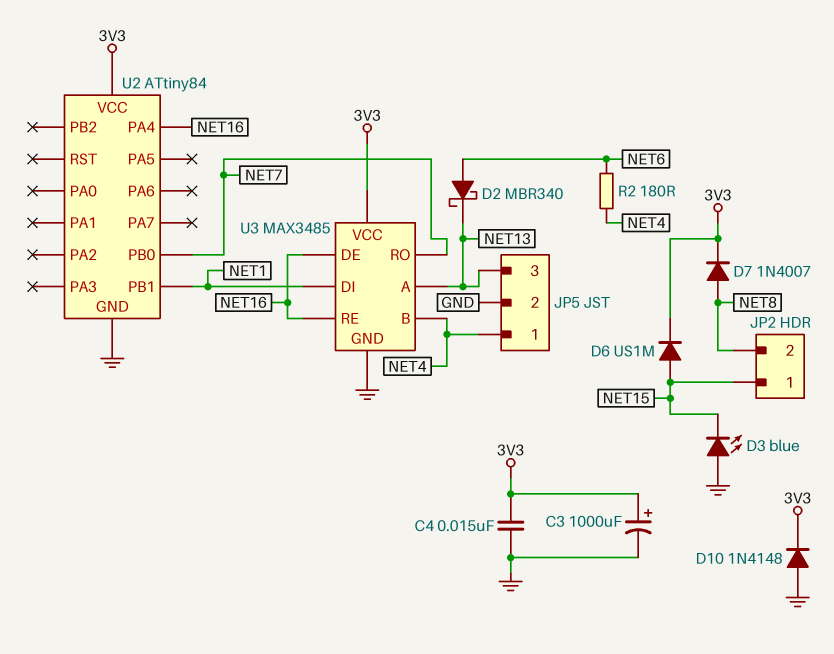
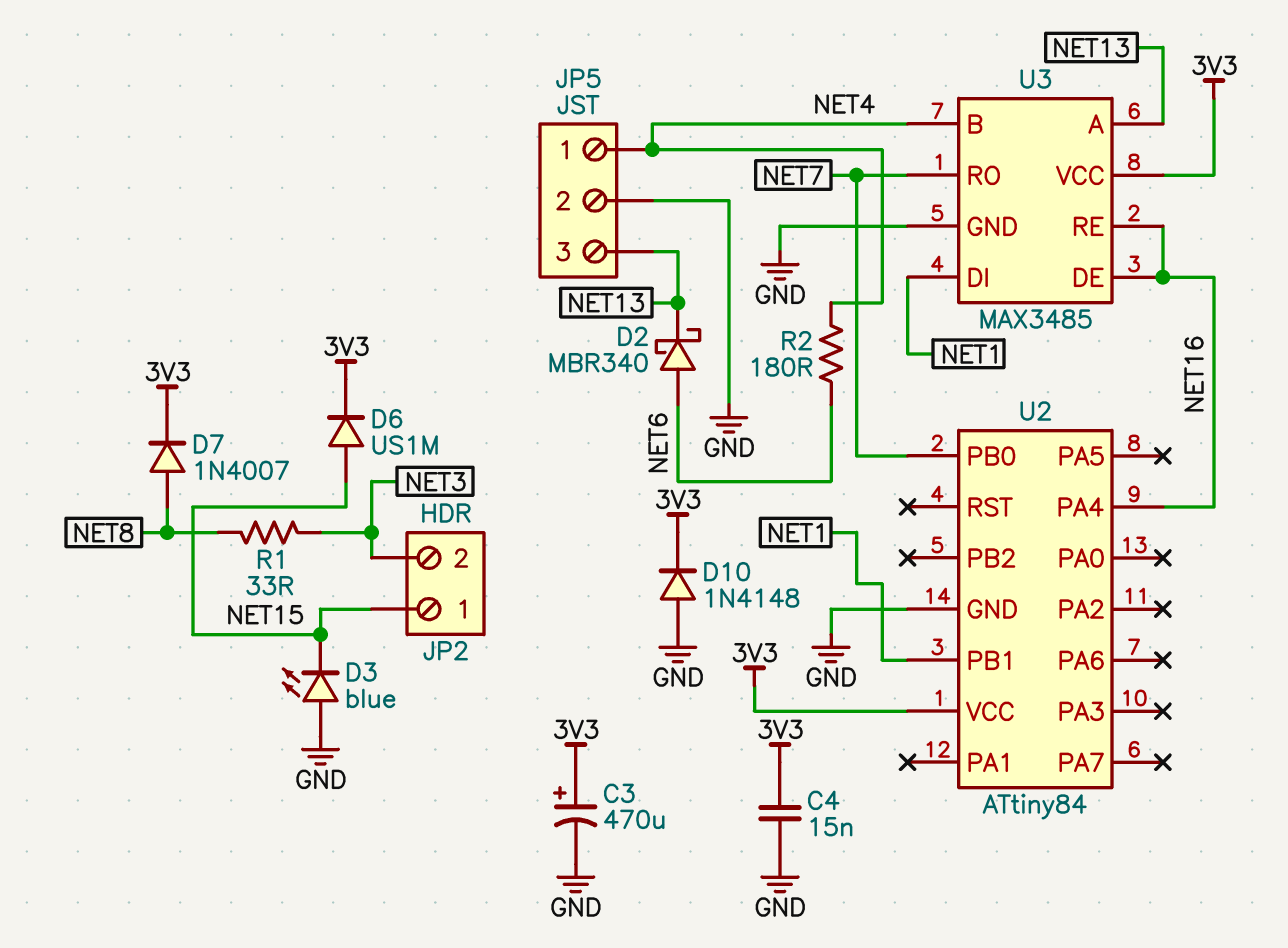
C3: 1000uF (plus 3V3, minus GND) -> 470uF (plus 3V3, minus GND)
JP2 pin 2: NET8 -> NET3
R1: none -> 33 (NET3, NET8)

